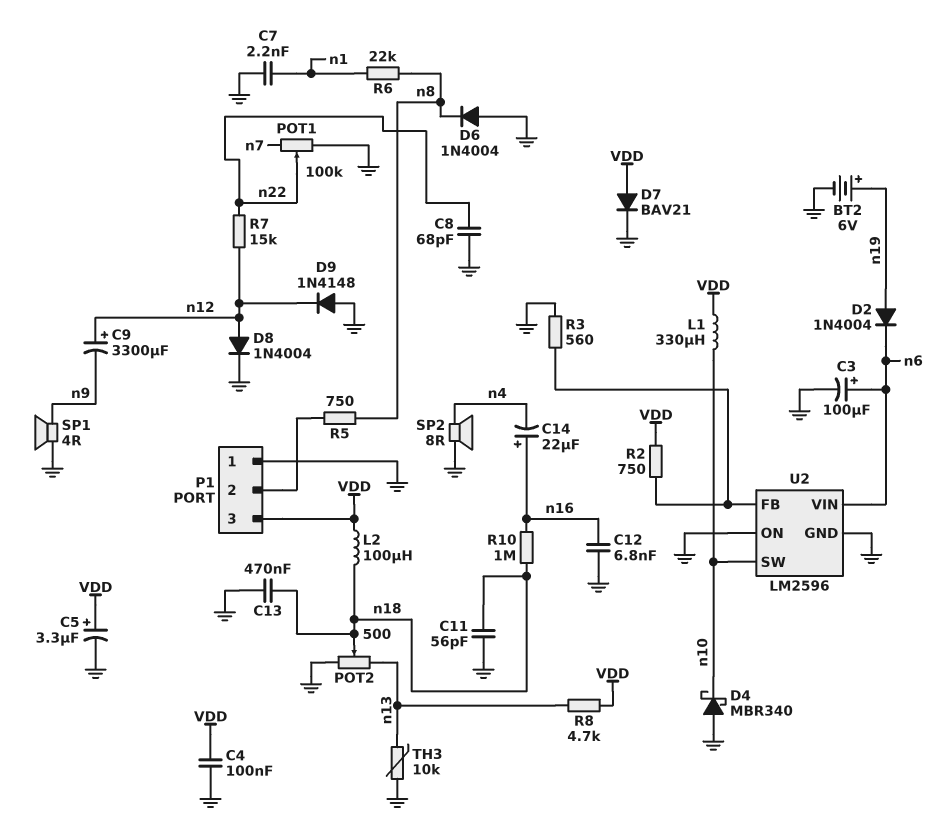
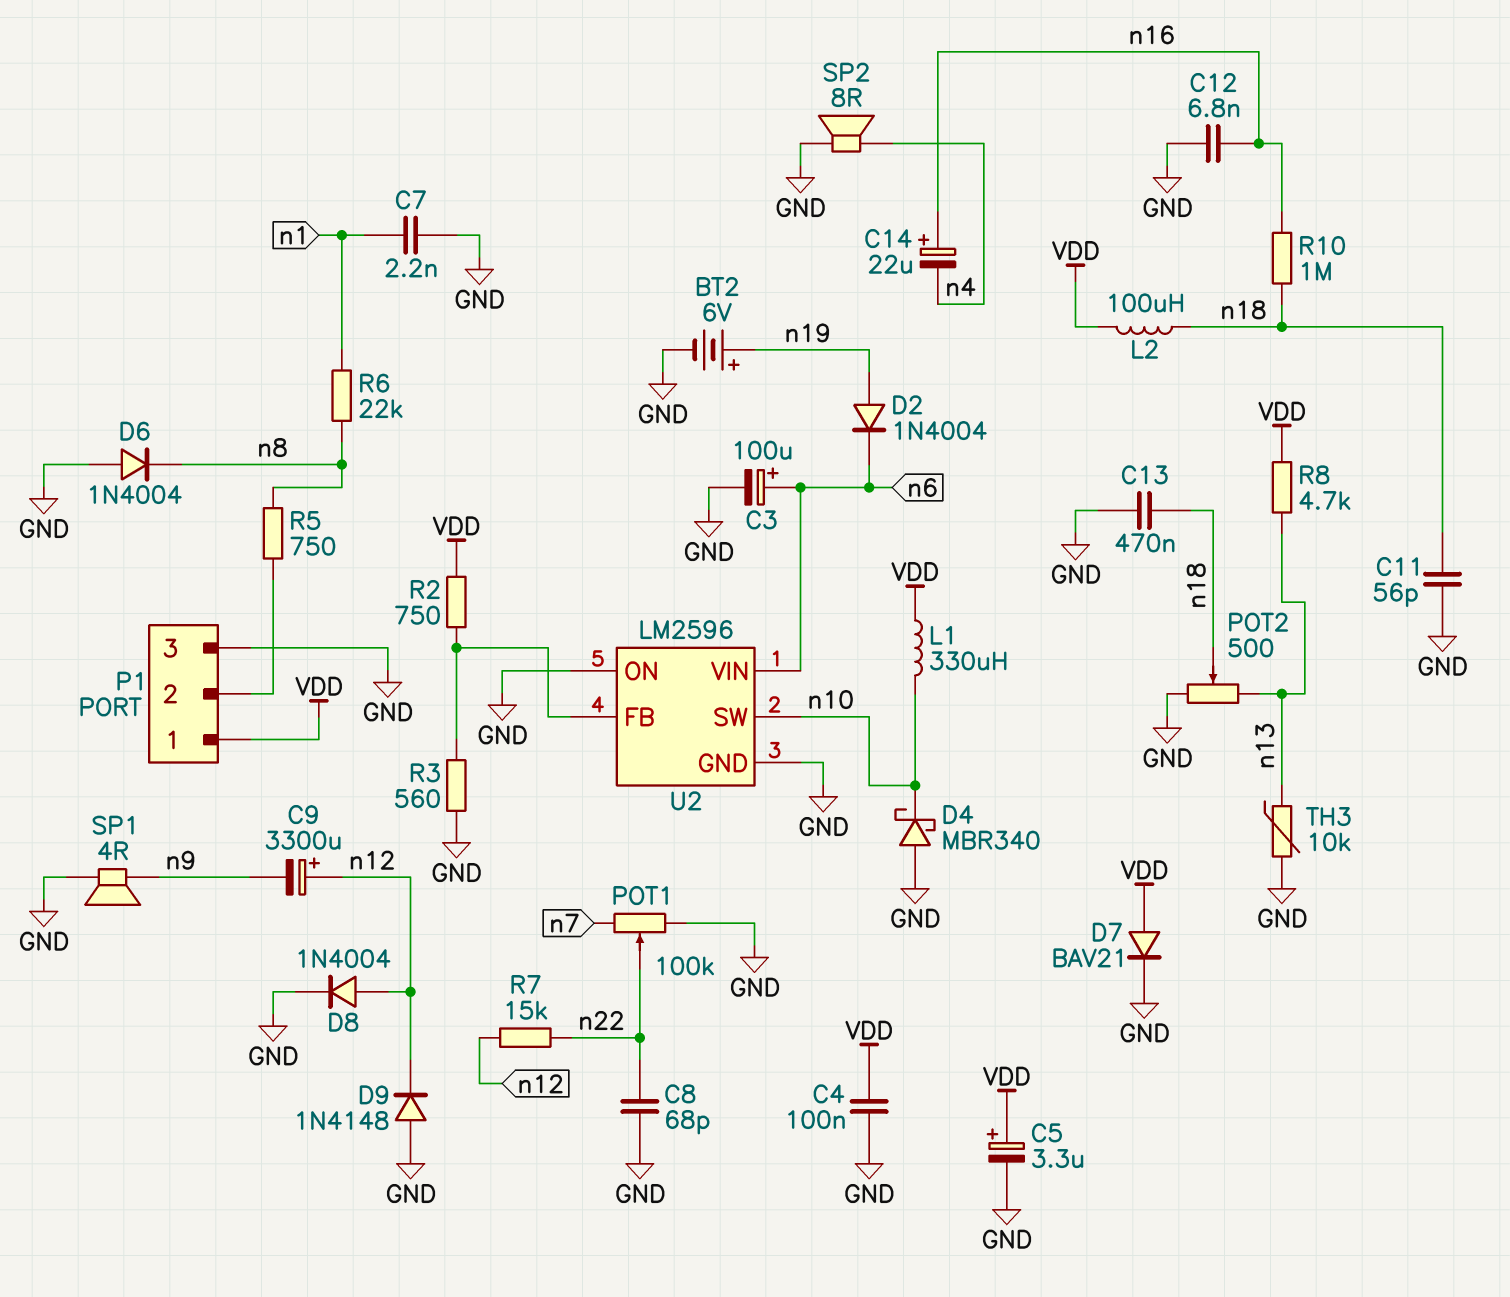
P1 pin 1: GND -> VDD
P1 pin 3: VDD -> GND

